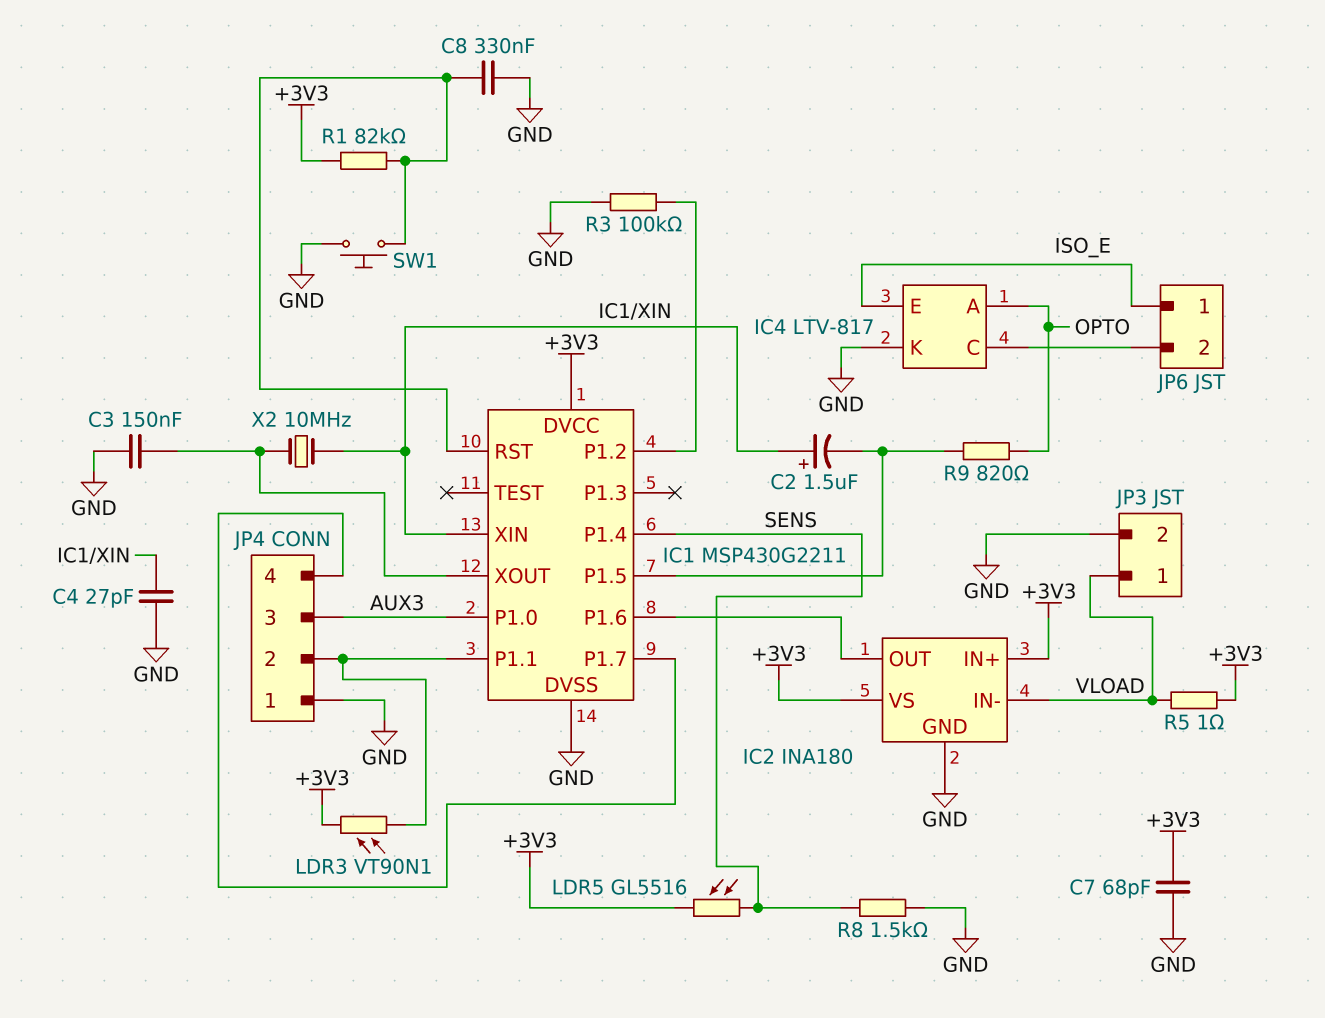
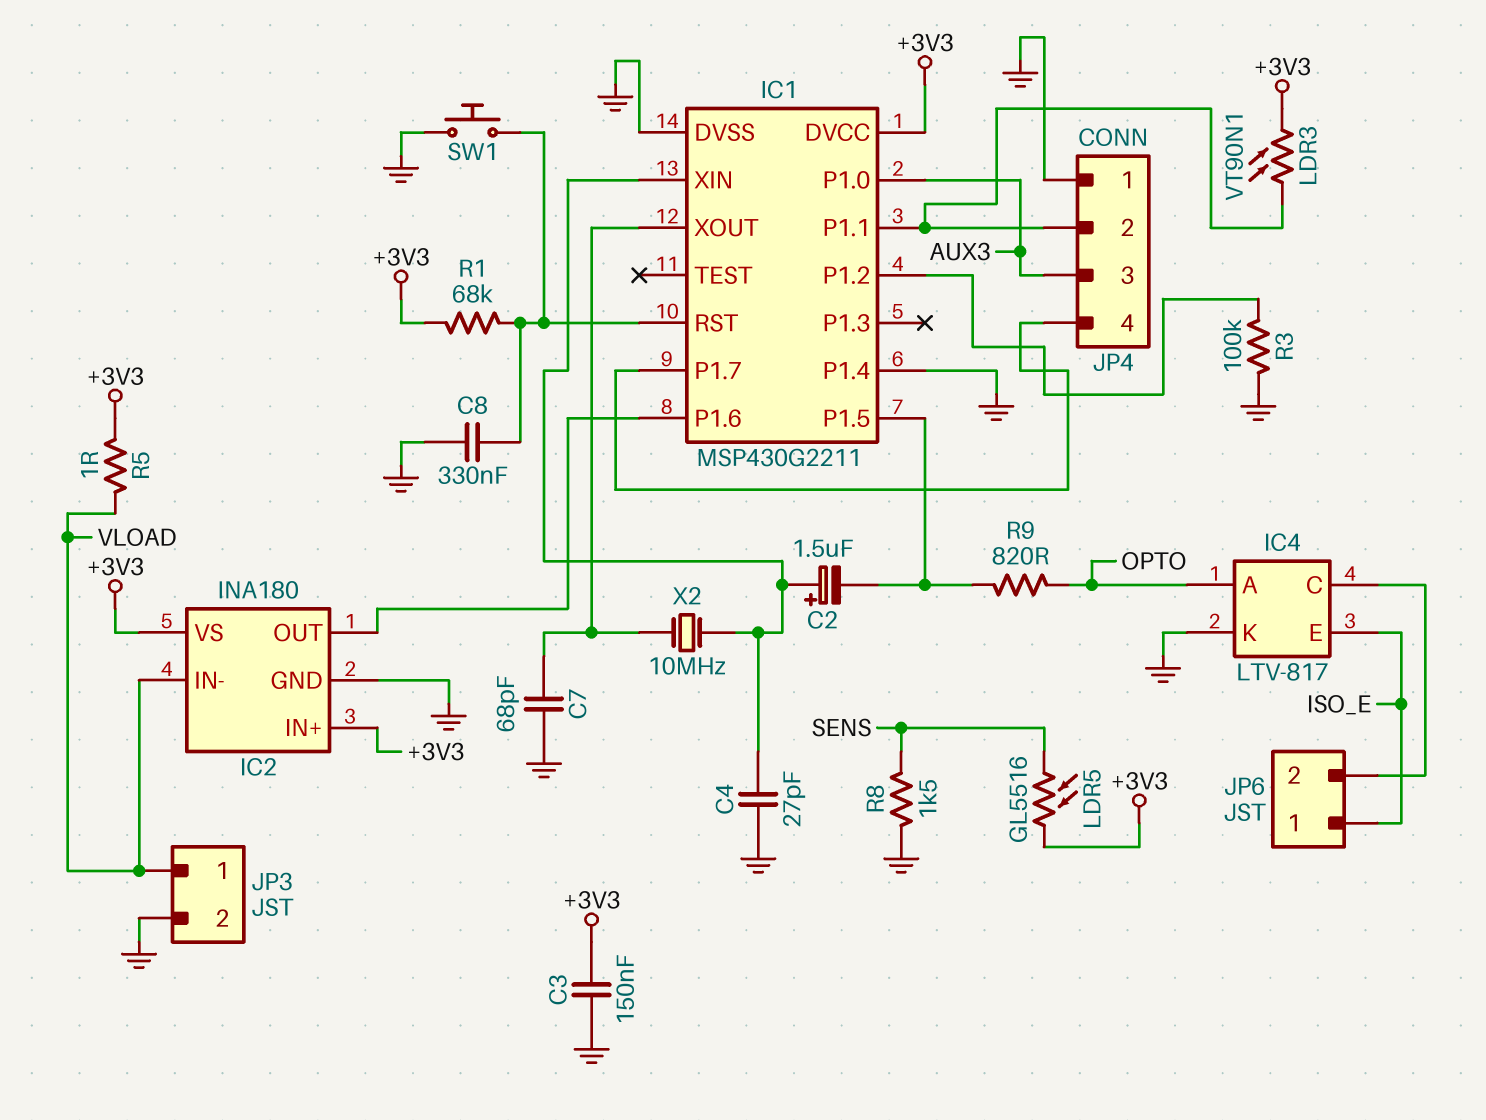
C3: 150nF (GND, IC1/XOUT) -> 150nF (+3V3, GND)
C7: 68pF (+3V3, GND) -> 68pF (GND, IC1/XOUT)
IC1 pin P1.4: SENS -> GND
R1: 82k (+3V3, IC1/RST) -> 68k (+3V3, IC1/RST)

